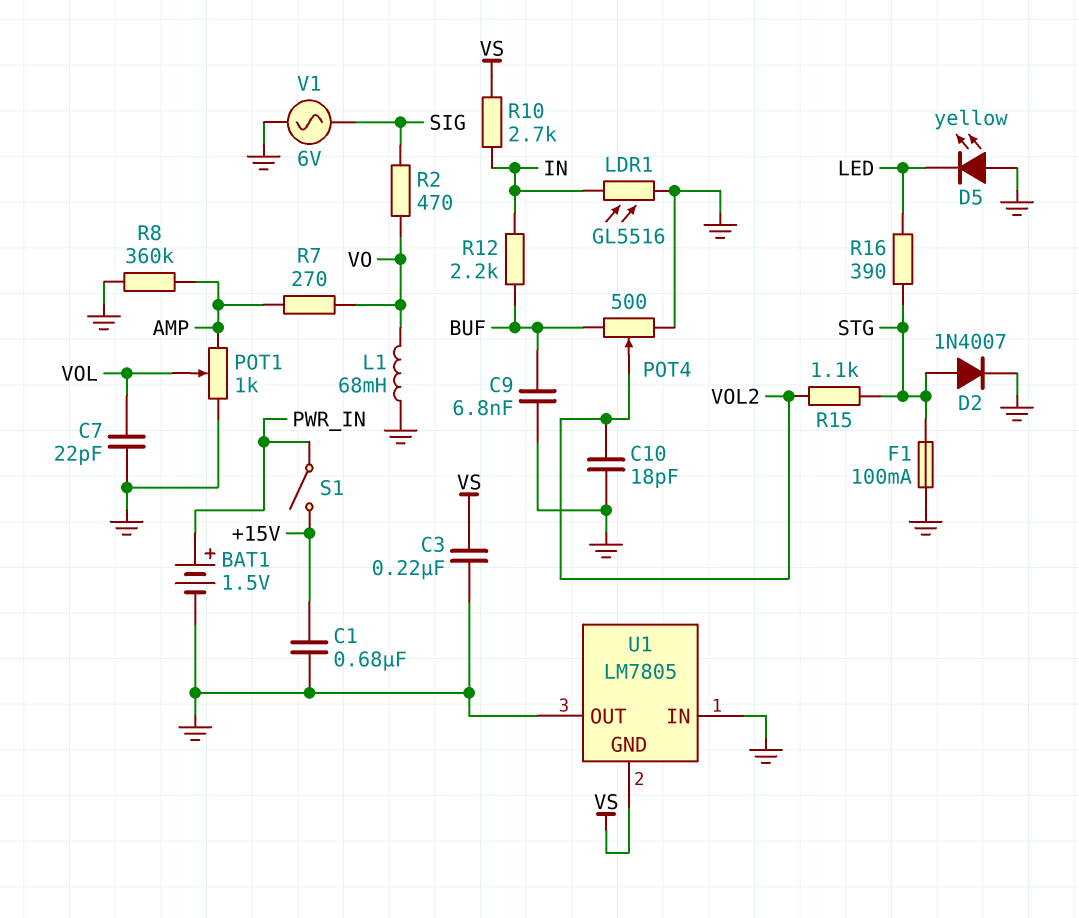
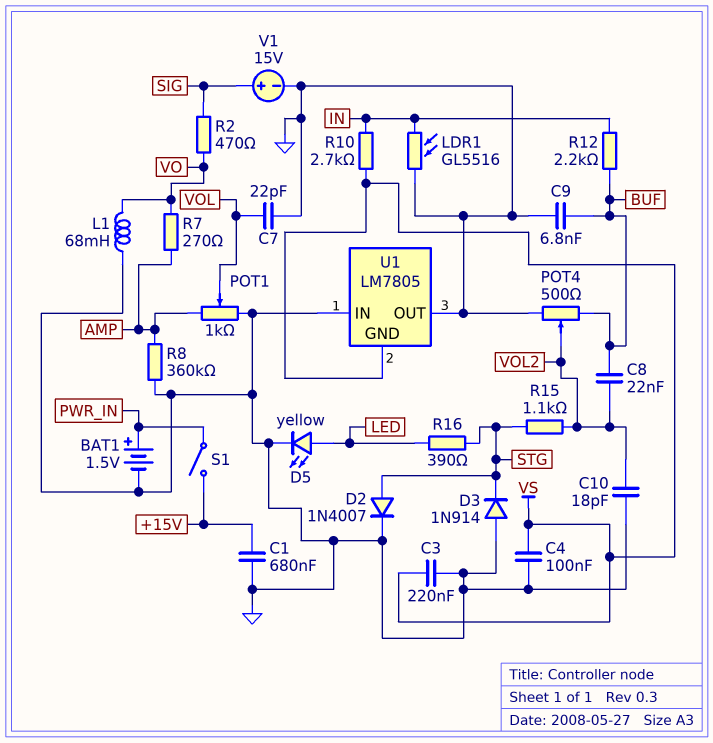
C4: none -> 100nF (GND, VS)
C8: none -> 22nF (BUF, VOL2)
D3: none -> diode 1N914 (A GND, K STG)
D5: LED yellow (A GND, K LED) -> LED yellow (A LED, K GND)
F1: 100mA (GND, STG) -> none
V1: AC 6V (GND, SIG) -> 15V (plus SIG, minus GND)

